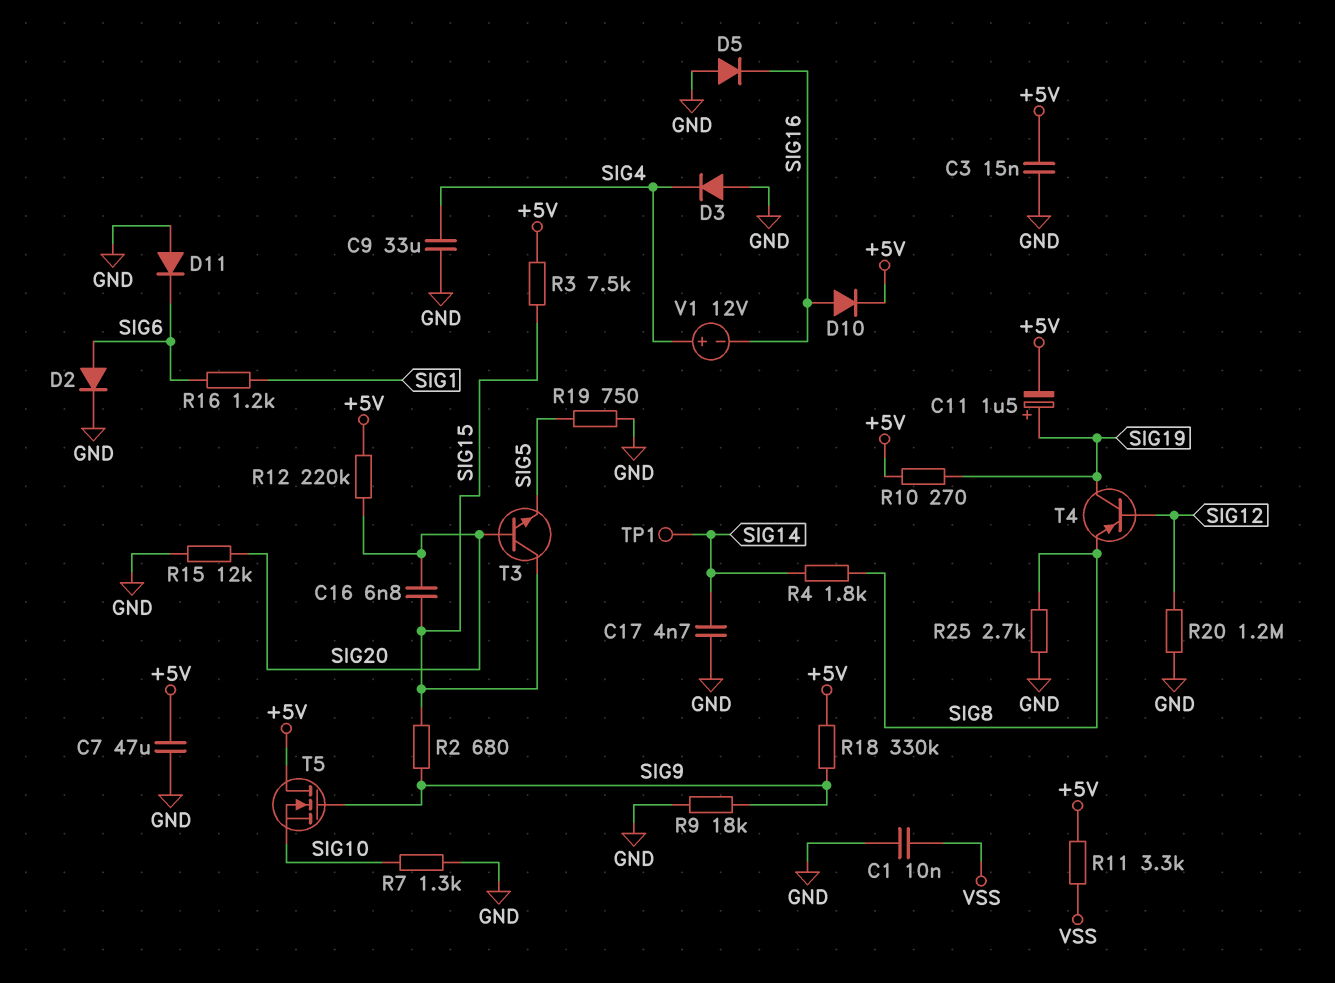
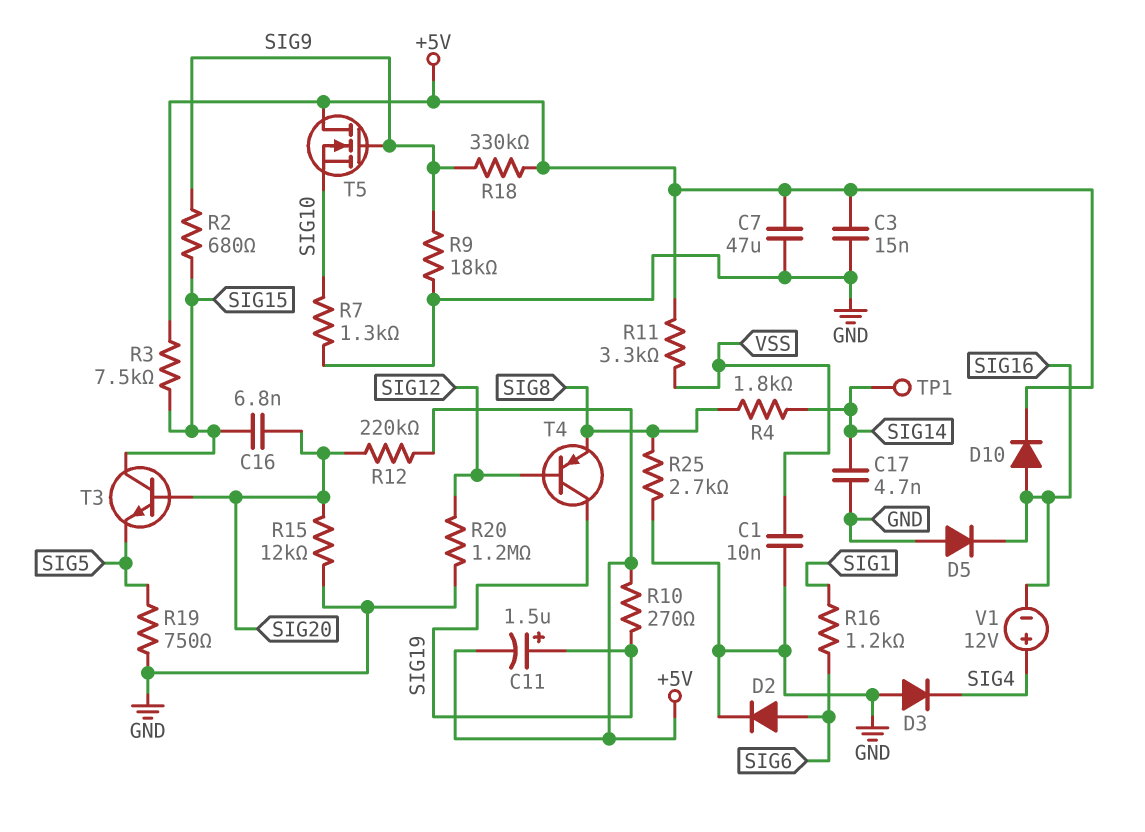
C9: 33uF (GND, SIG4) -> none
D11: diode (A GND, K SIG6) -> none

